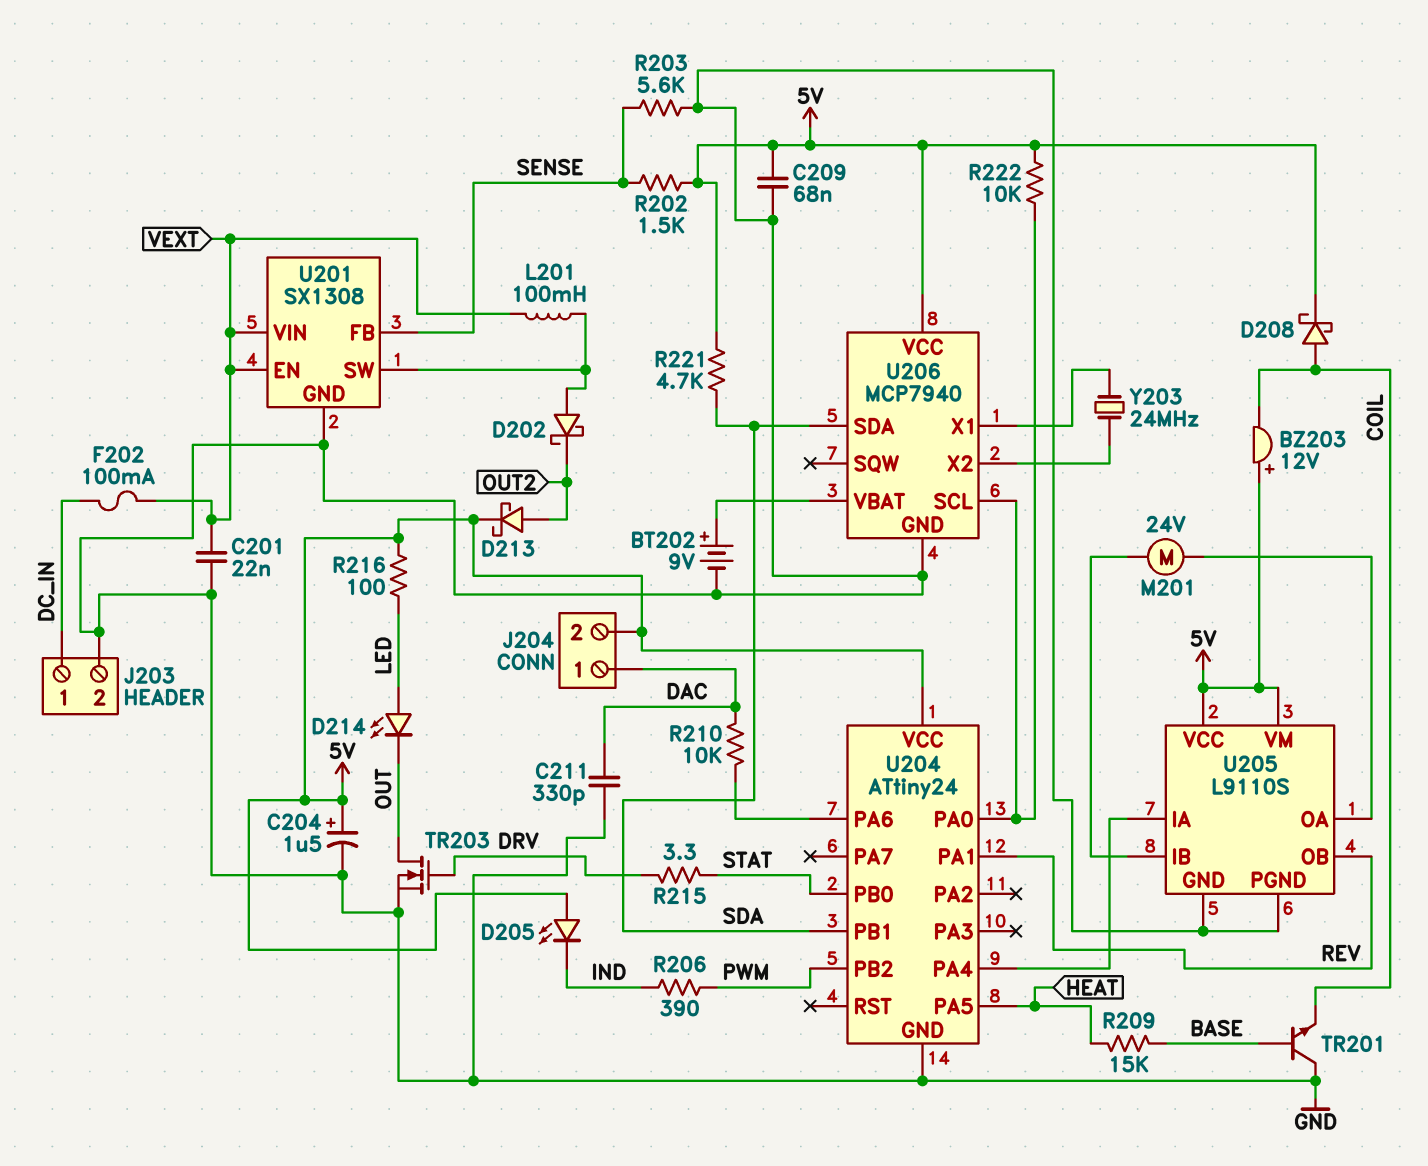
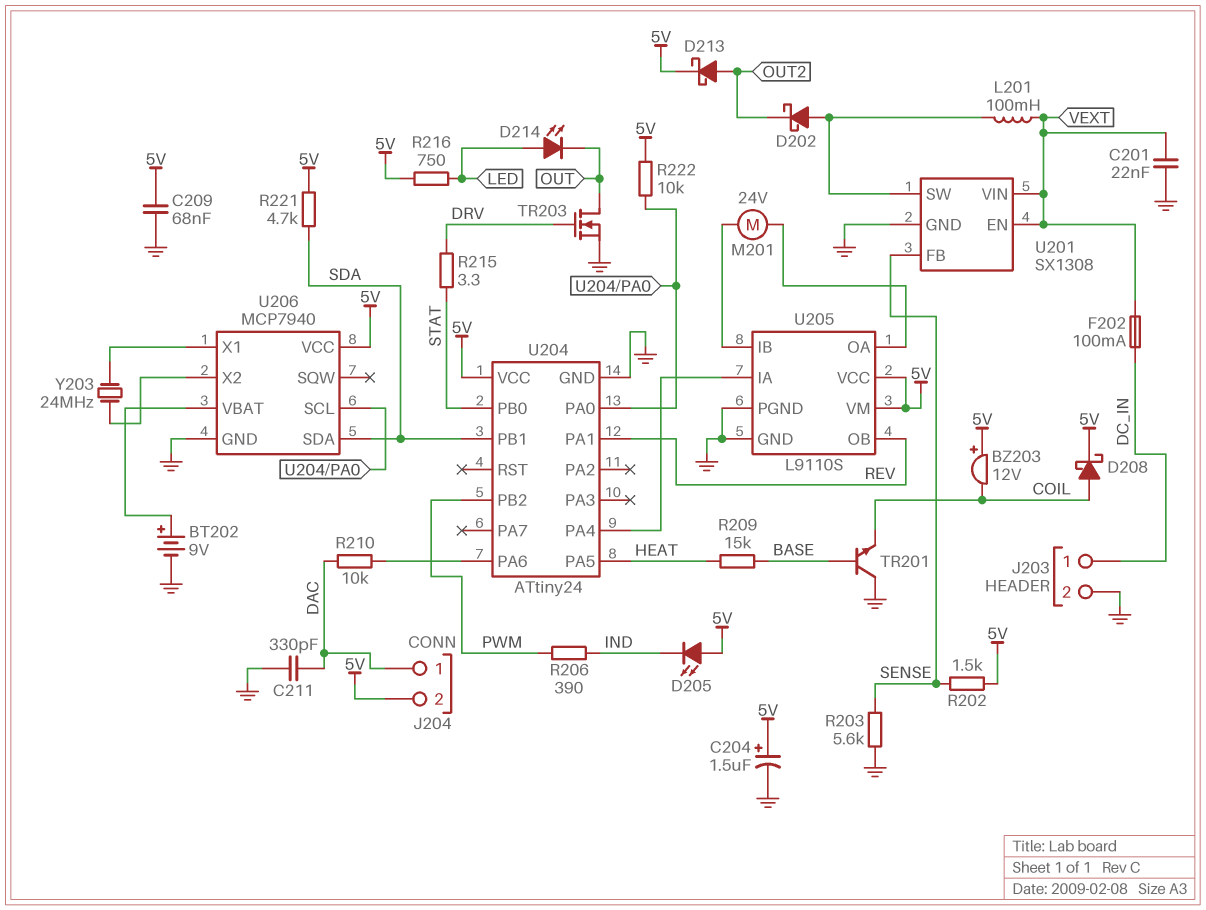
R216: 100 (5V, LED) -> 750 (5V, LED)

